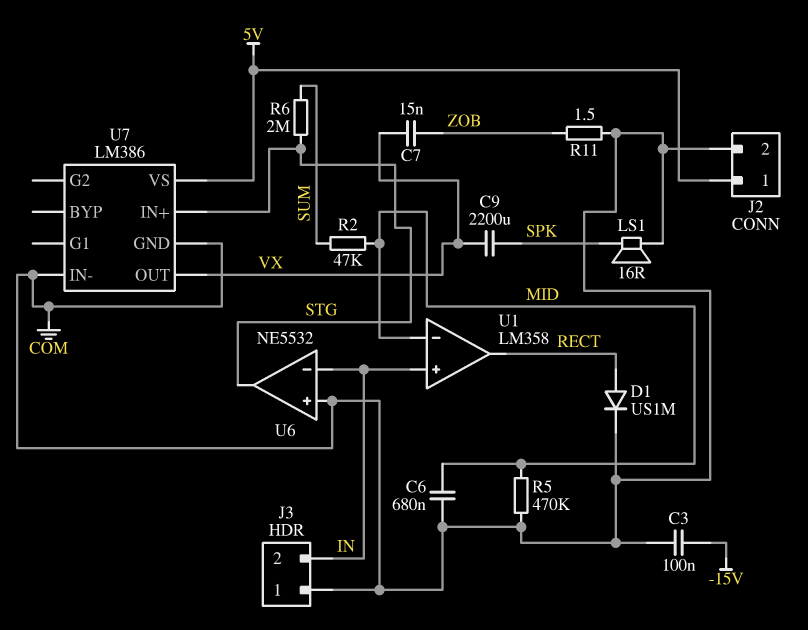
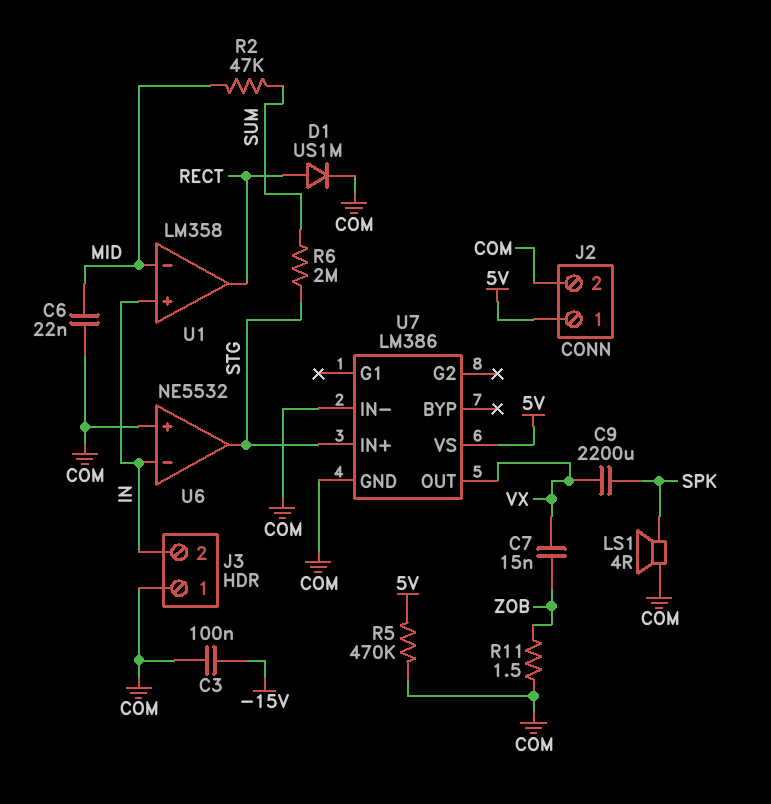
C6: 680nF (COM, MID) -> 22nF (COM, MID)
LS1: speaker 16R (COM, SPK) -> speaker 4R (COM, SPK)
R5: 470k (COM, MID) -> 470k (5V, COM)

